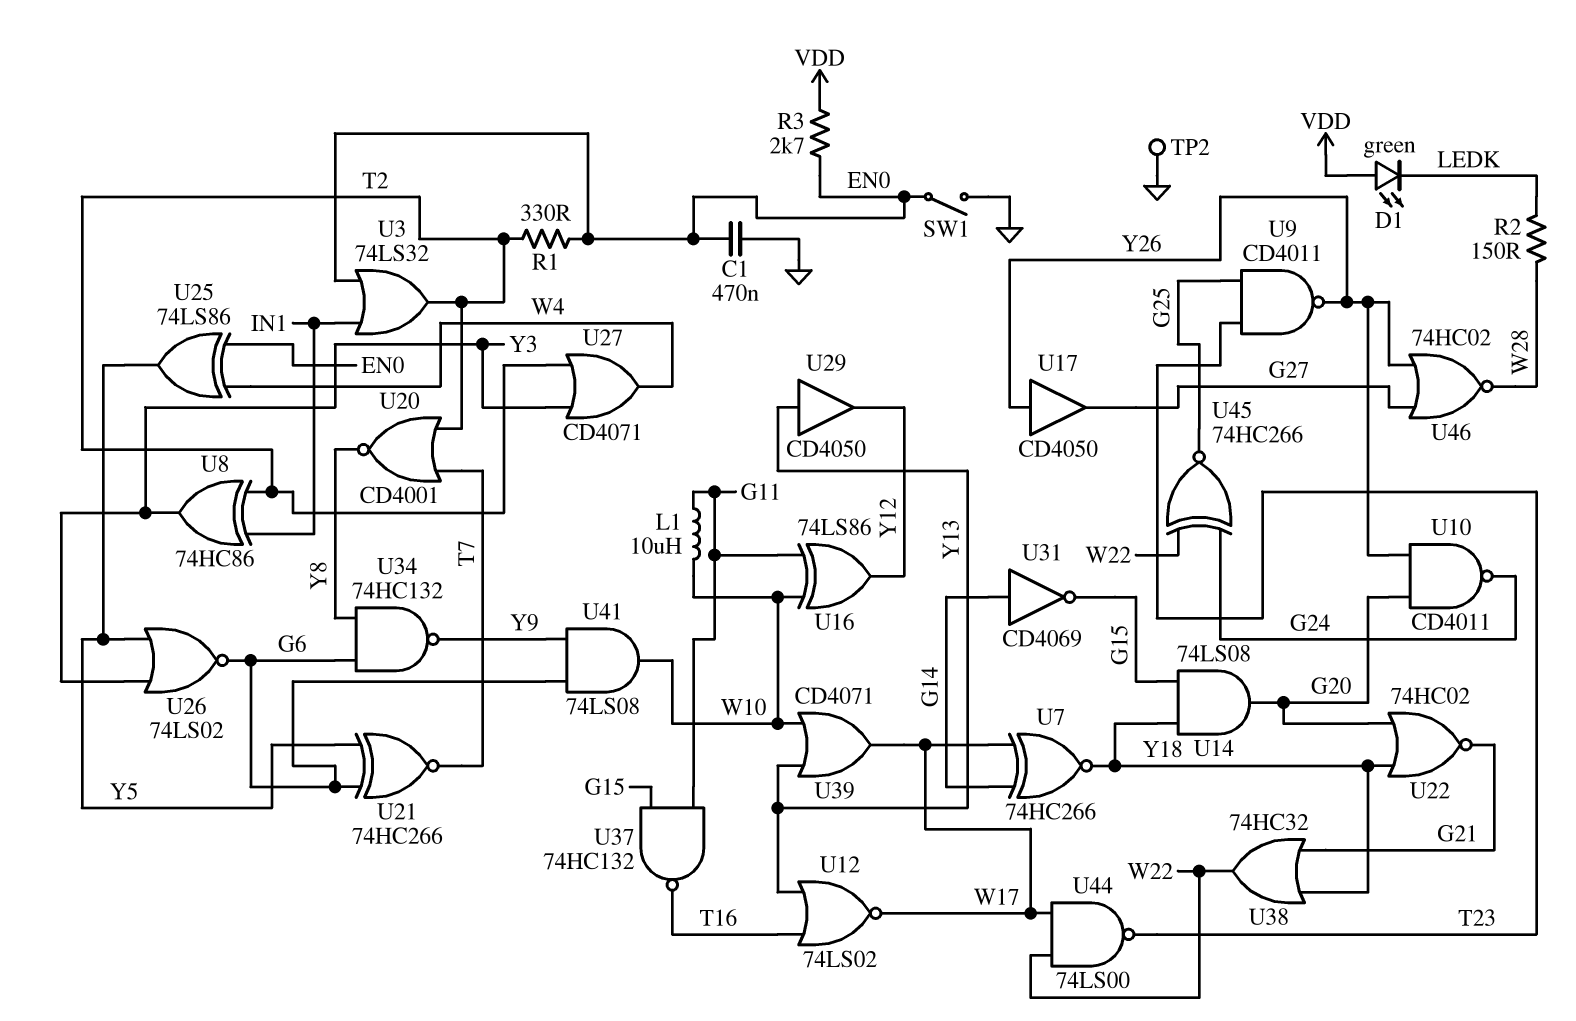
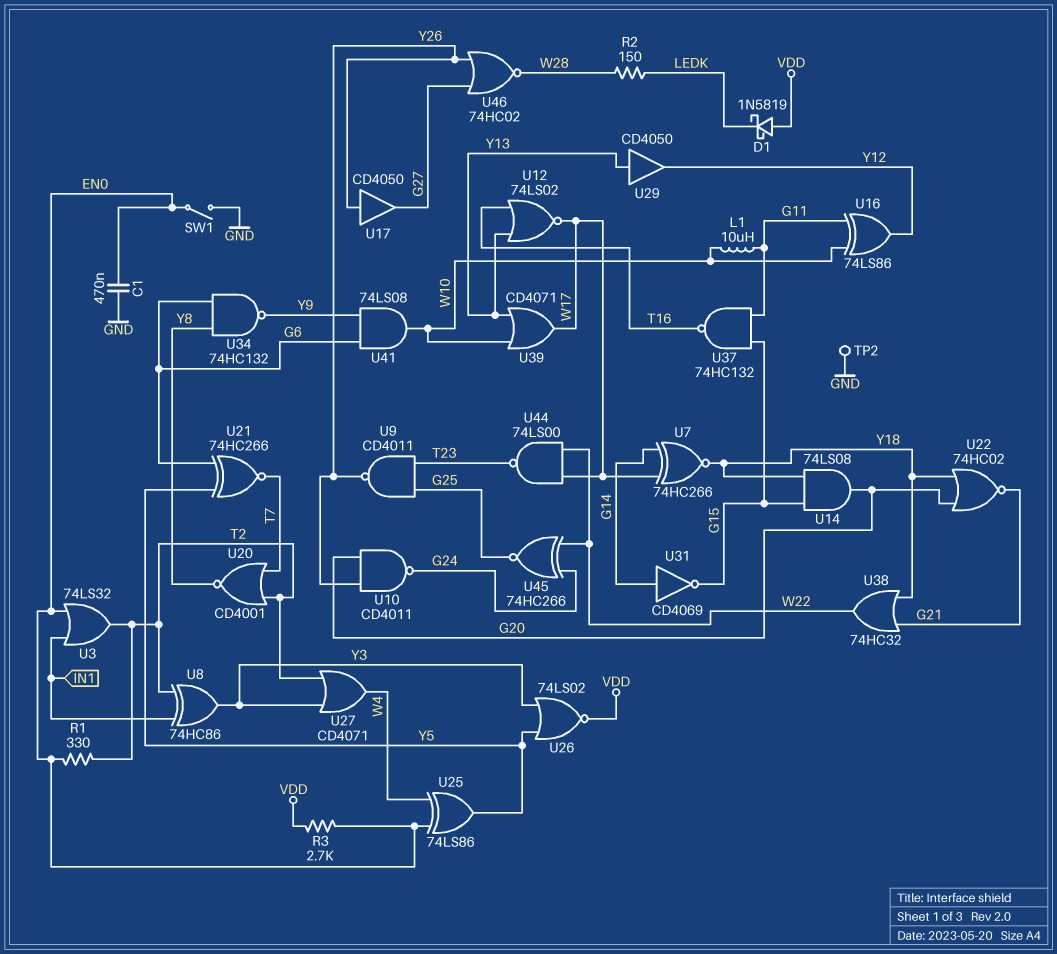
D1: LED green (A VDD, K LEDK) -> schottky 1N5819 (A VDD, K LEDK)
U26: NOR 74LS02 (in Y3, in Y5, out G6) -> NOR 74LS02 (in Y3, in Y5, out VDD)

